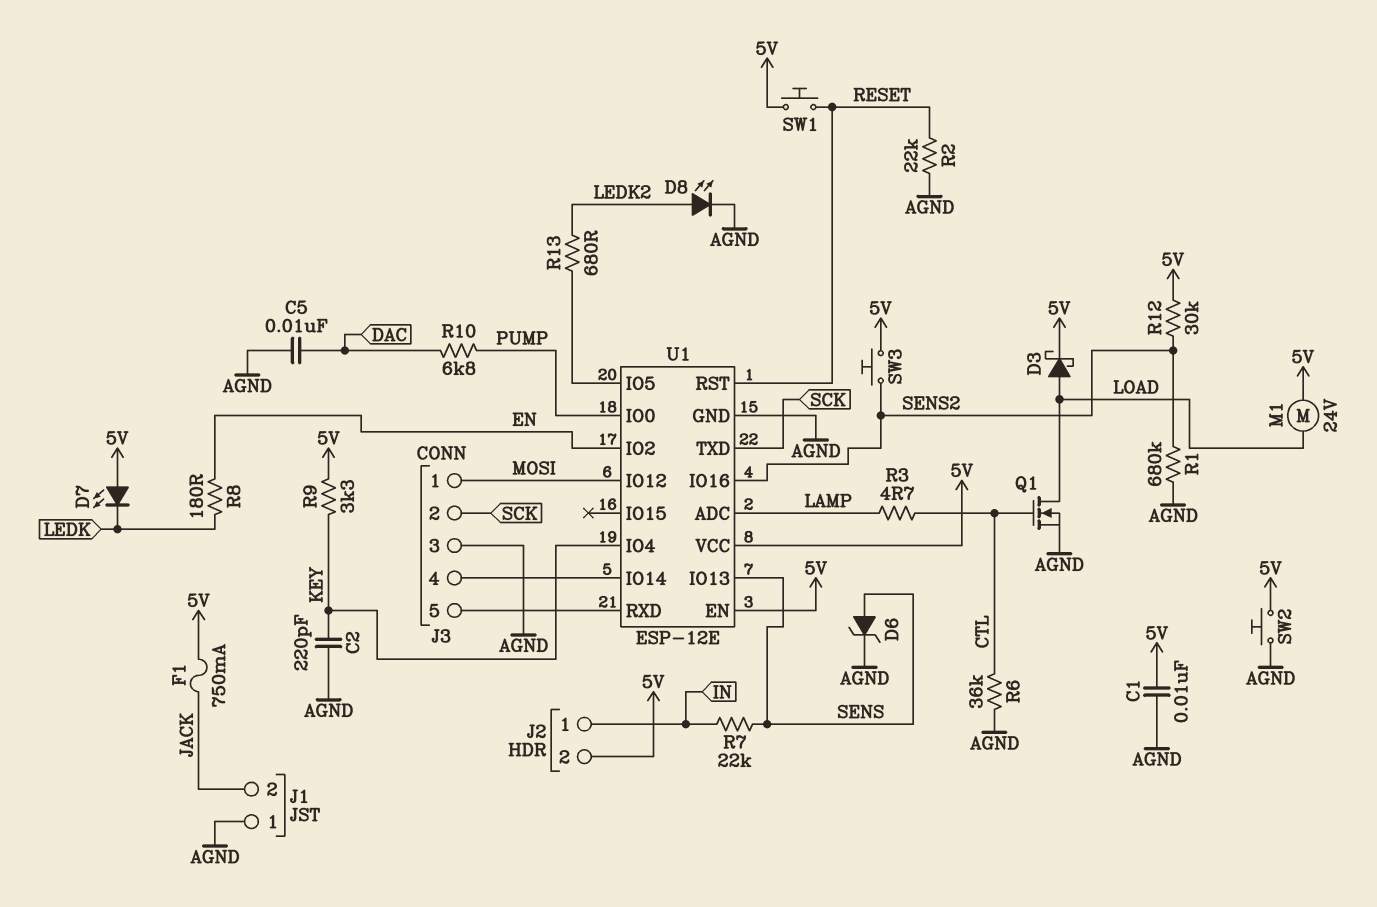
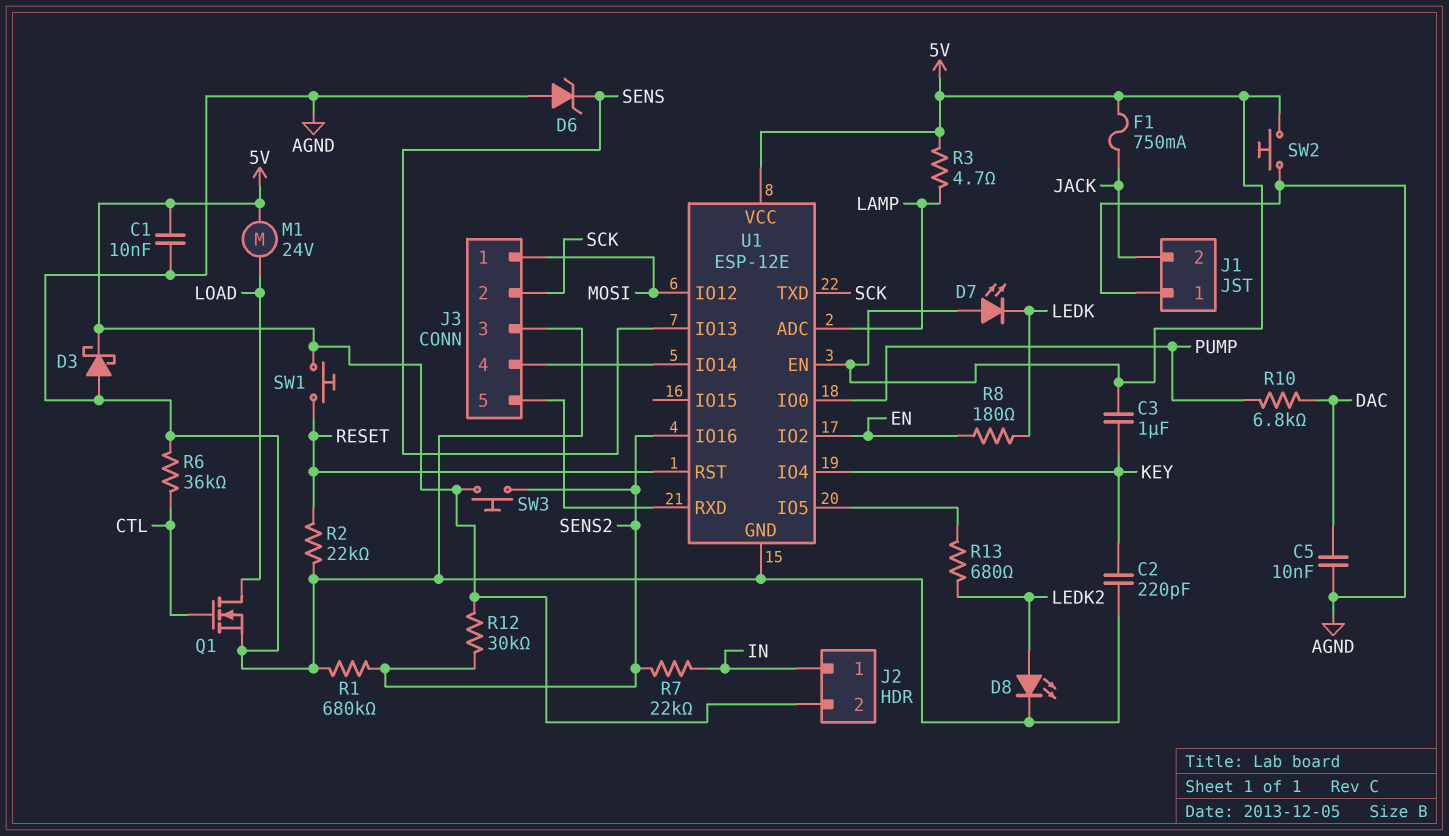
C3: none -> 1uF (5V, KEY)
D3: schottky (A LOAD, K 5V) -> schottky (A AGND, K 5V)
D6: zener (A SENS, K AGND) -> zener (A AGND, K SENS)
R3: 4.7 (CTL, LAMP) -> 4.7 (5V, LAMP)
R7: 22k (IN, SENS) -> 22k (IN, SENS2)
R9: 3.3k (5V, KEY) -> none

